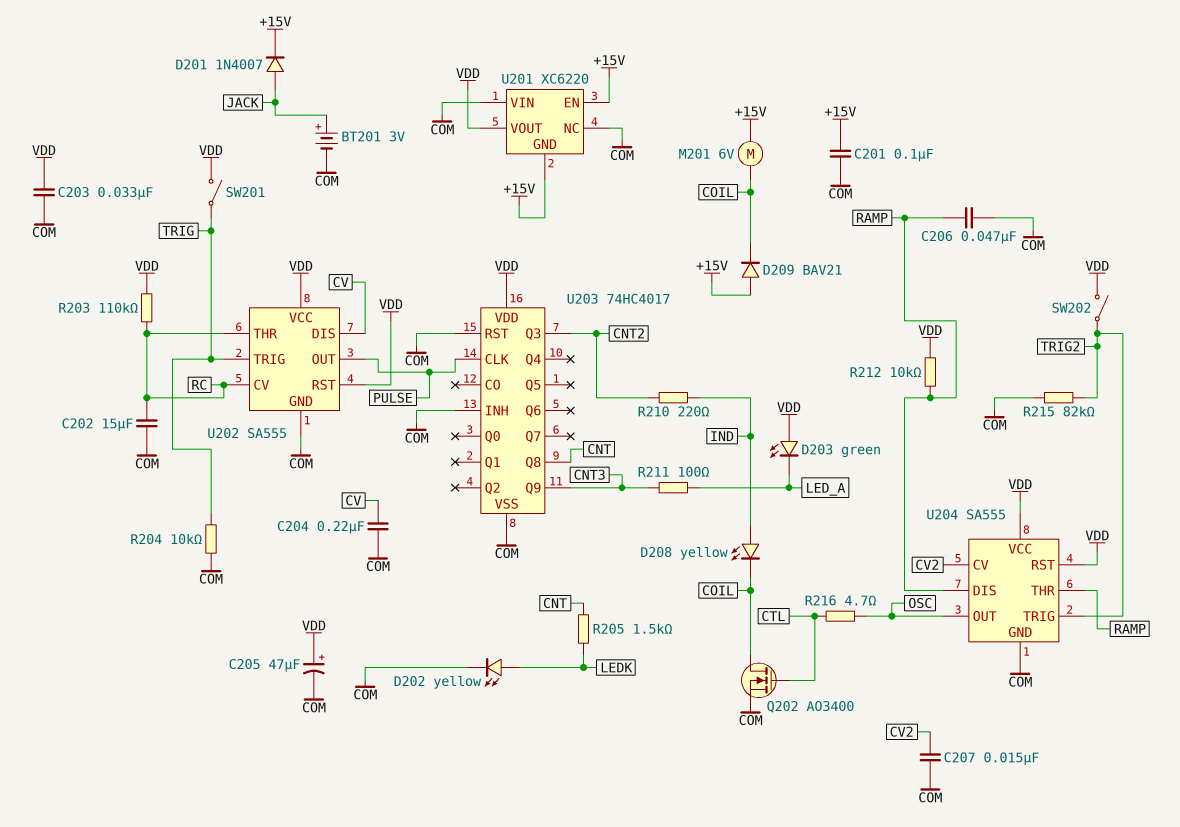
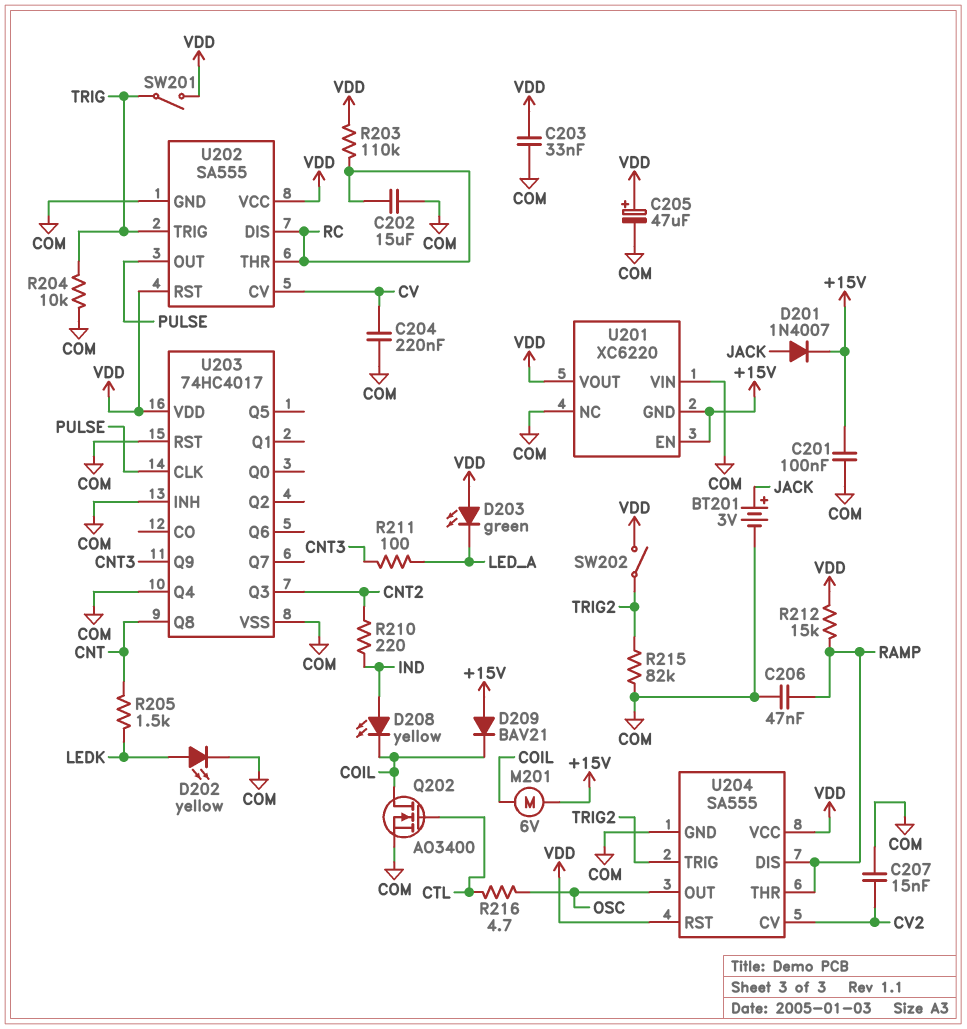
R212: 10k (RAMP, VDD) -> 15k (RAMP, VDD)
U202 pin CV: RC -> CV
U202 pin DIS: CV -> RC
U203 pin Q4: none -> COM

